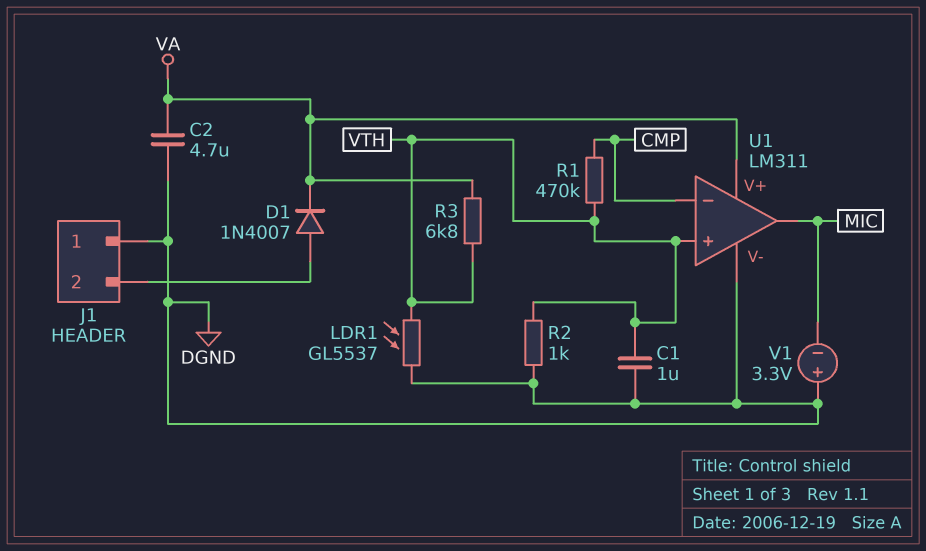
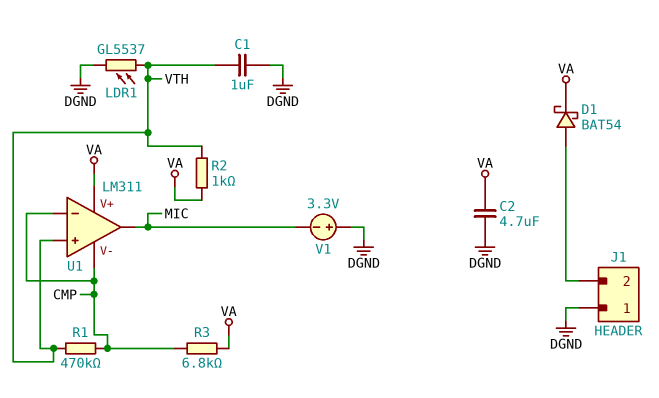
D1: diode 1N4007 (A J1/2, K VA) -> schottky BAT54 (A J1/2, K VA)
R2: 1k (DGND, VTH) -> 1k (VA, VTH)
R3: 6.8k (VA, VTH) -> 6.8k (CMP, VA)
U1 pin V-: DGND -> CMP

